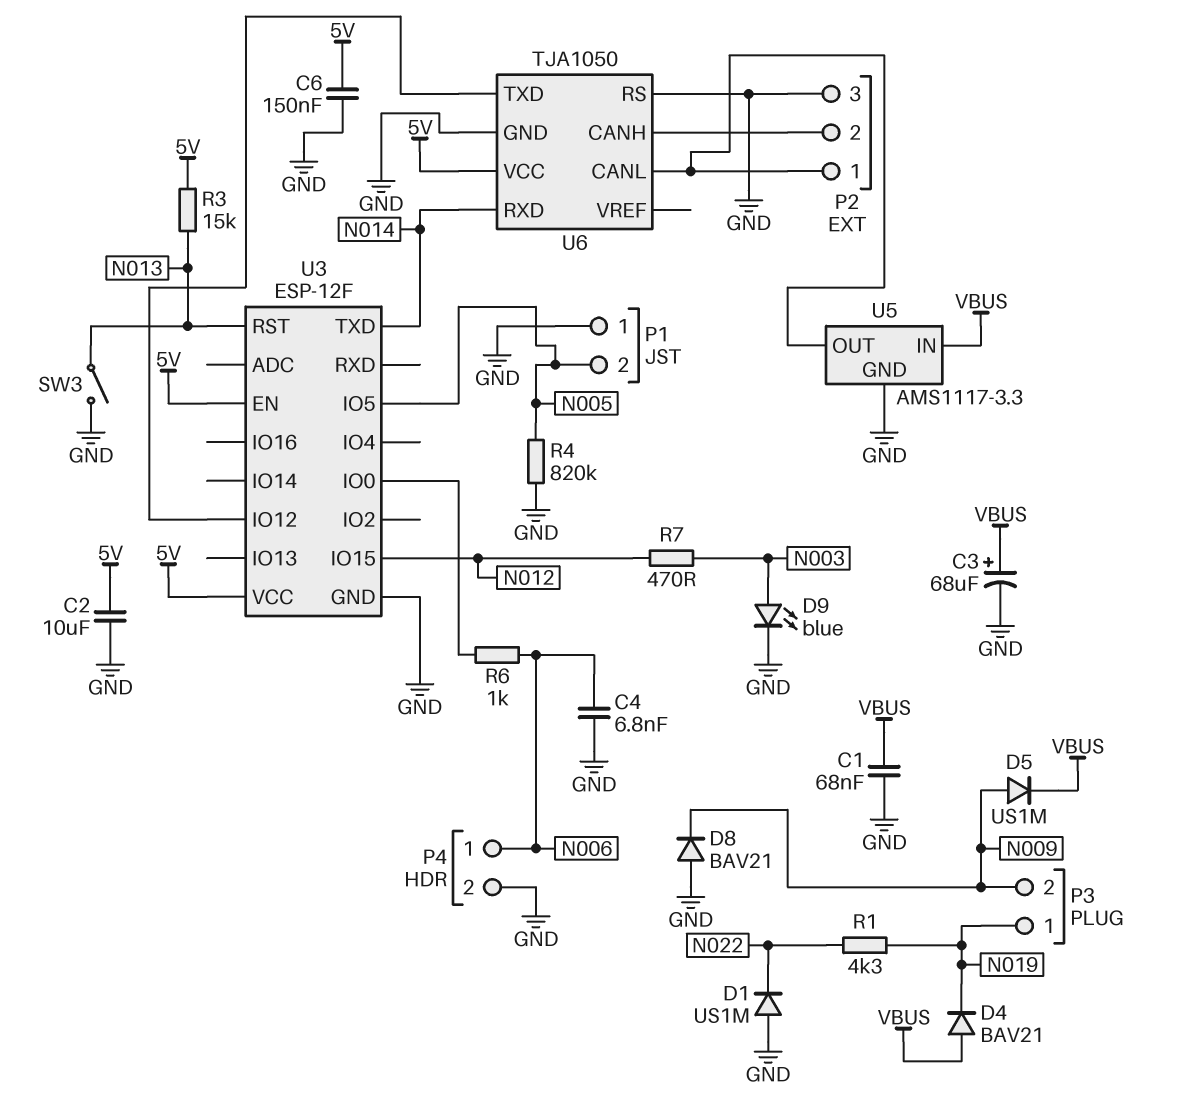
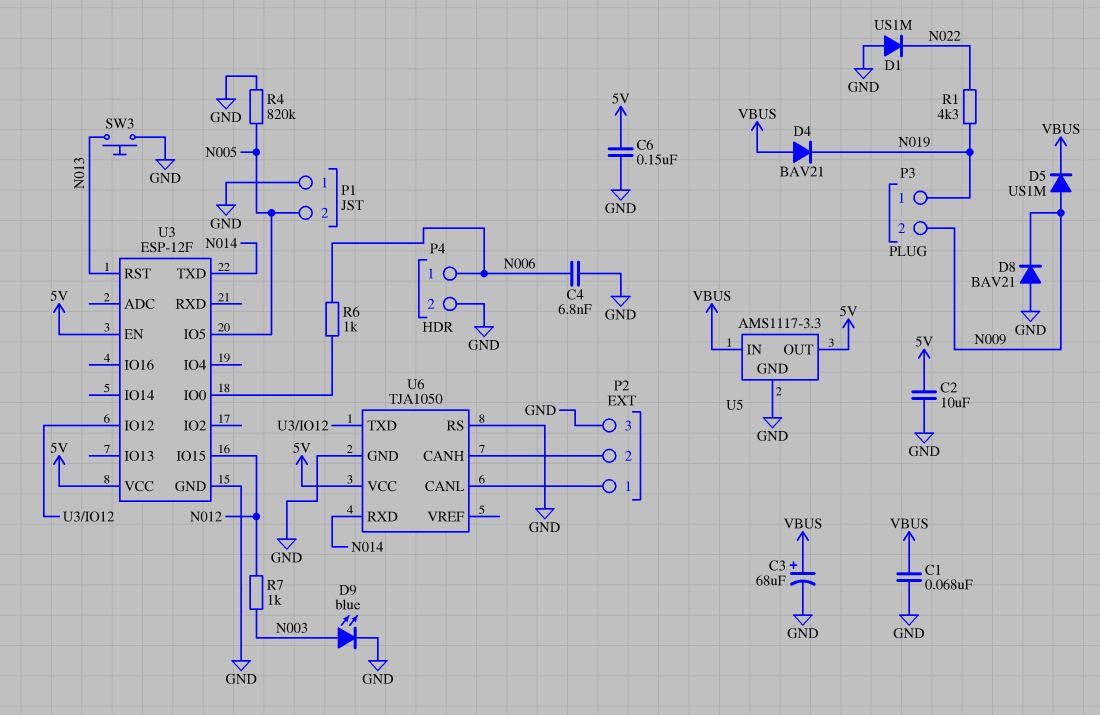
R3: 15k (5V, N013) -> none
R7: 470 (N003, N012) -> 1k (N003, N012)
SW3: switch (GND, N013) -> button (GND, N013)
U5 pin OUT: P2/1 -> 5V

